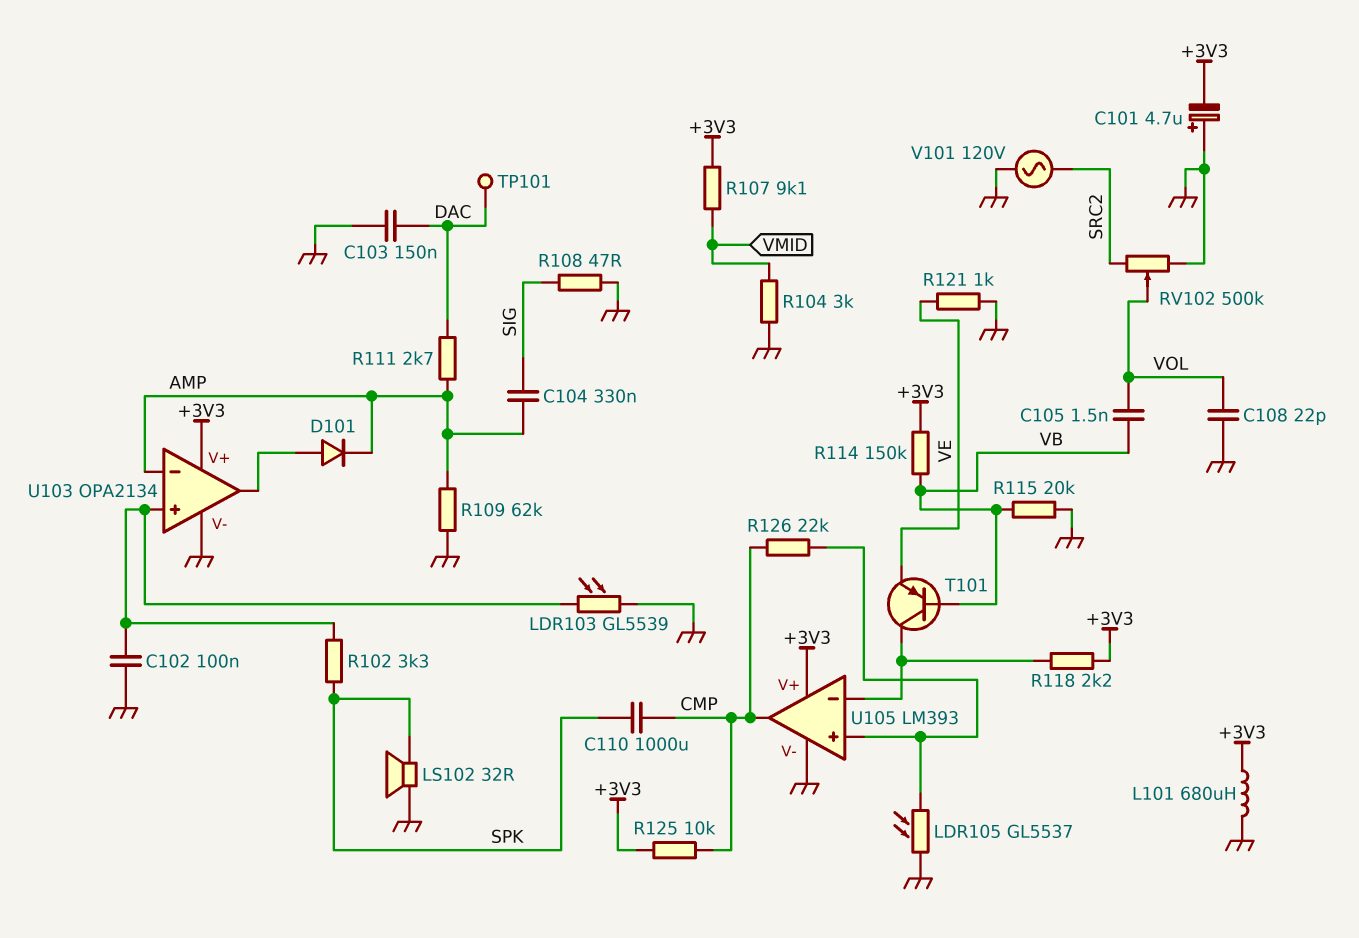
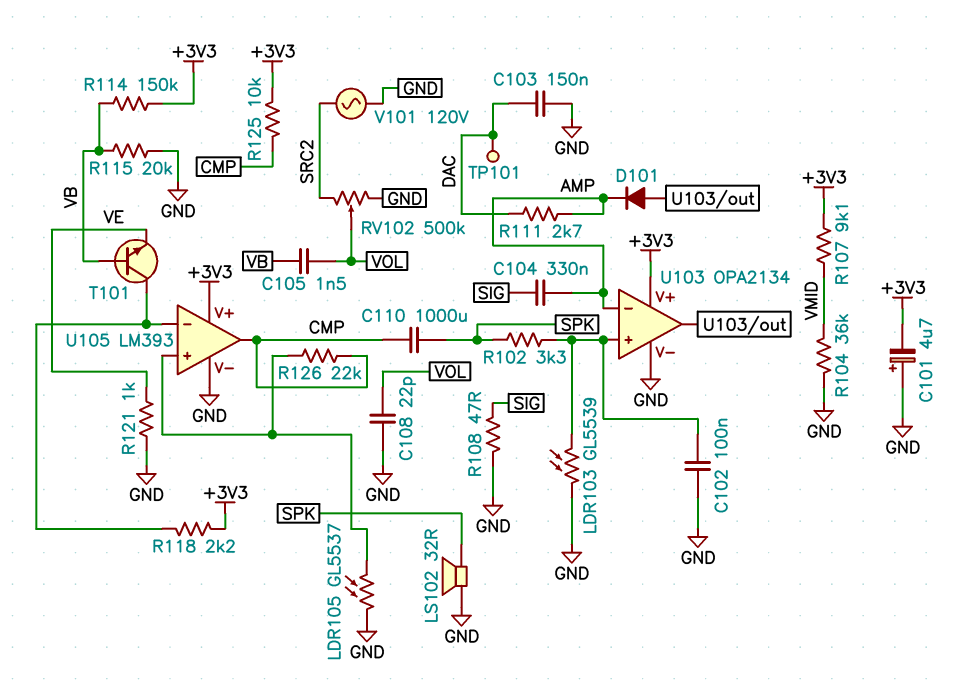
L101: 680uH (+3V3, GND) -> none
R104: 3k (GND, VMID) -> 36k (GND, VMID)
R109: 62k (AMP, GND) -> none
T101: PNP (B VB, C U105/in-, E VE) -> NPN (B VB, C U105/in-, E VE)

